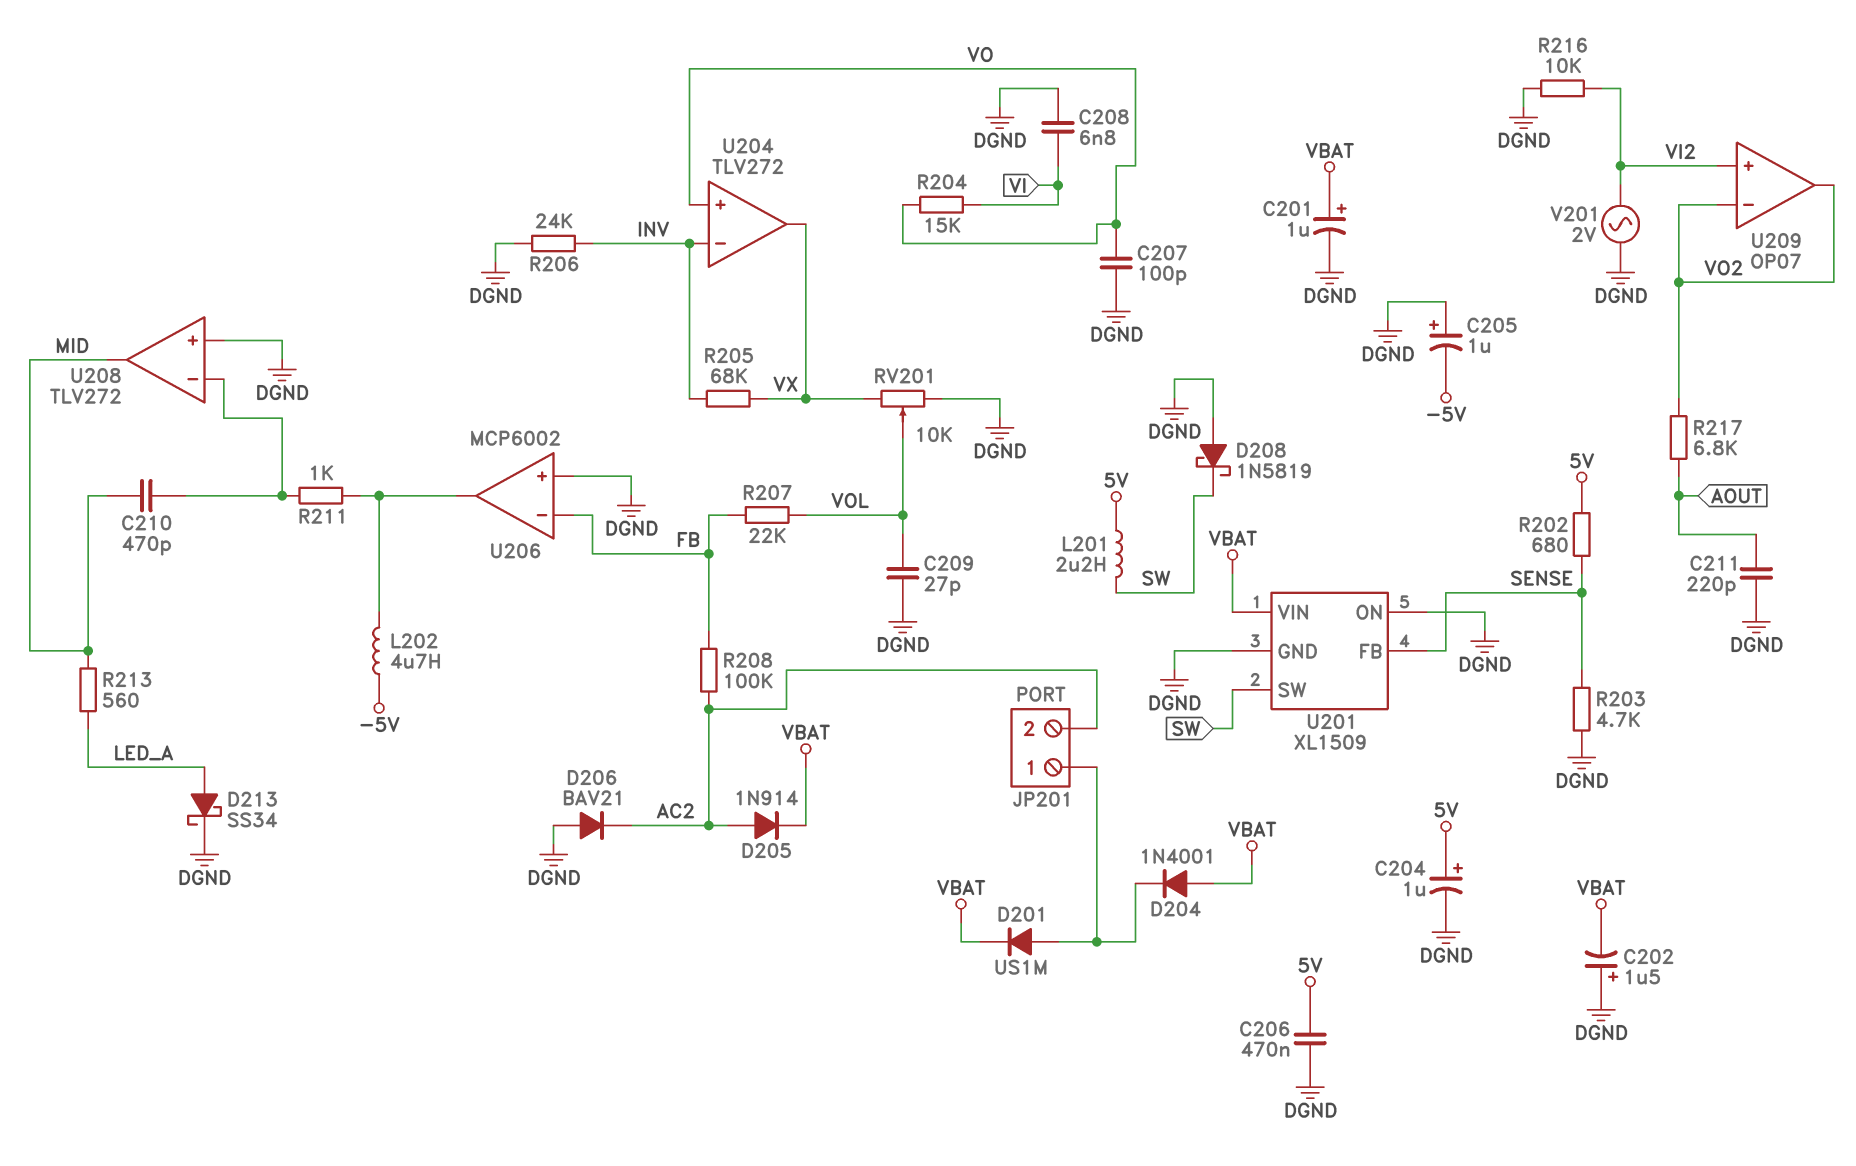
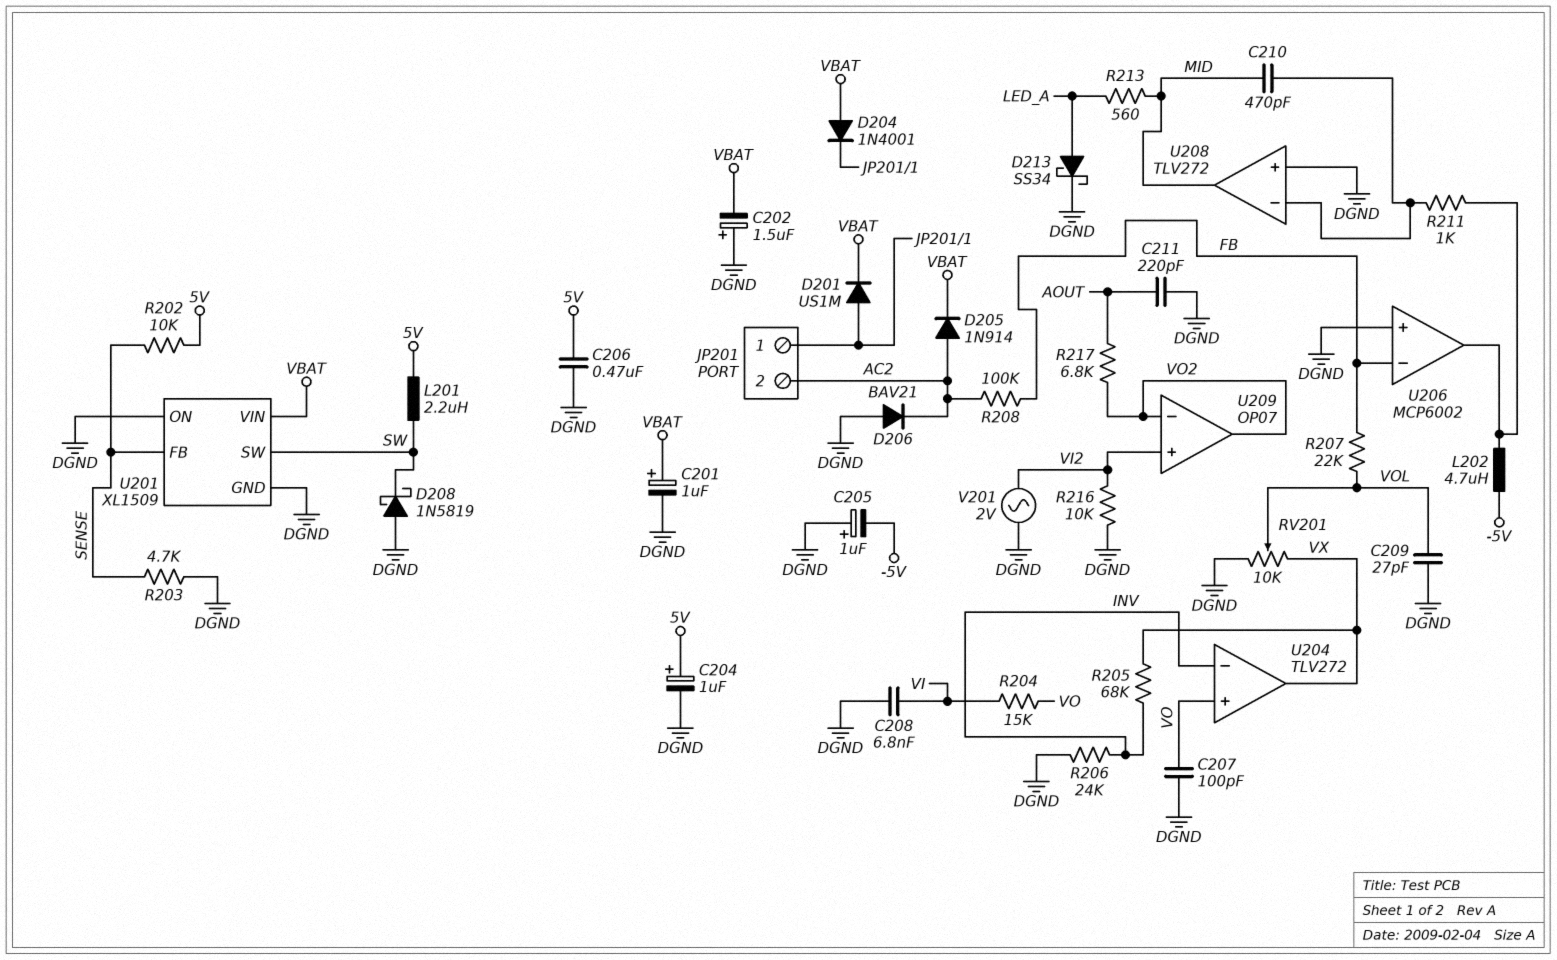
R202: 680 (5V, SENSE) -> 10k (5V, SENSE)

